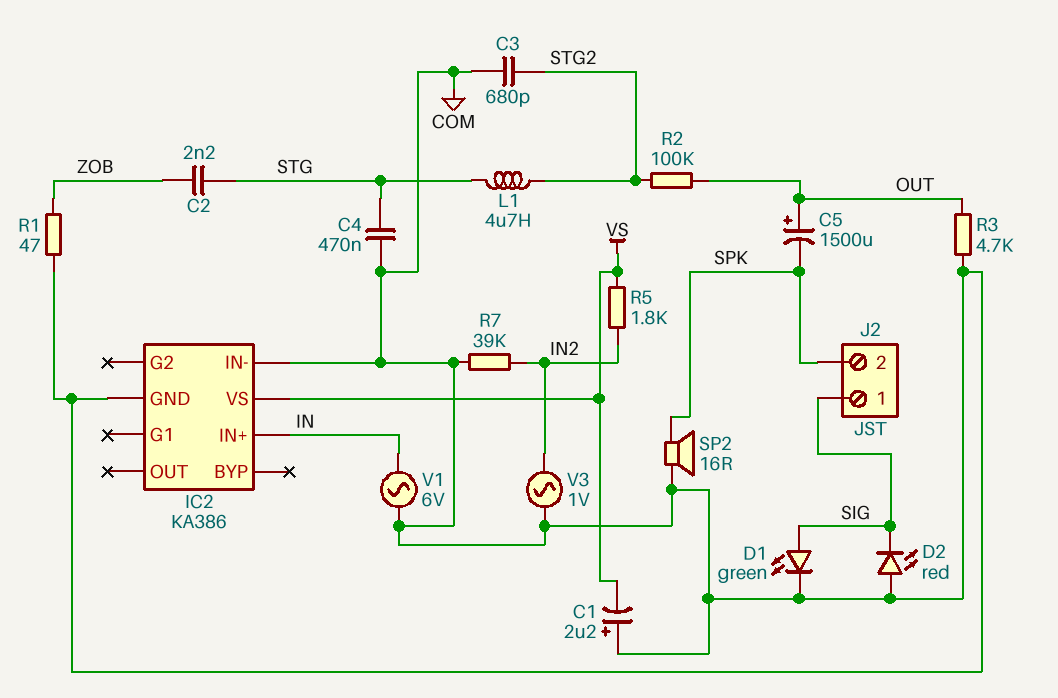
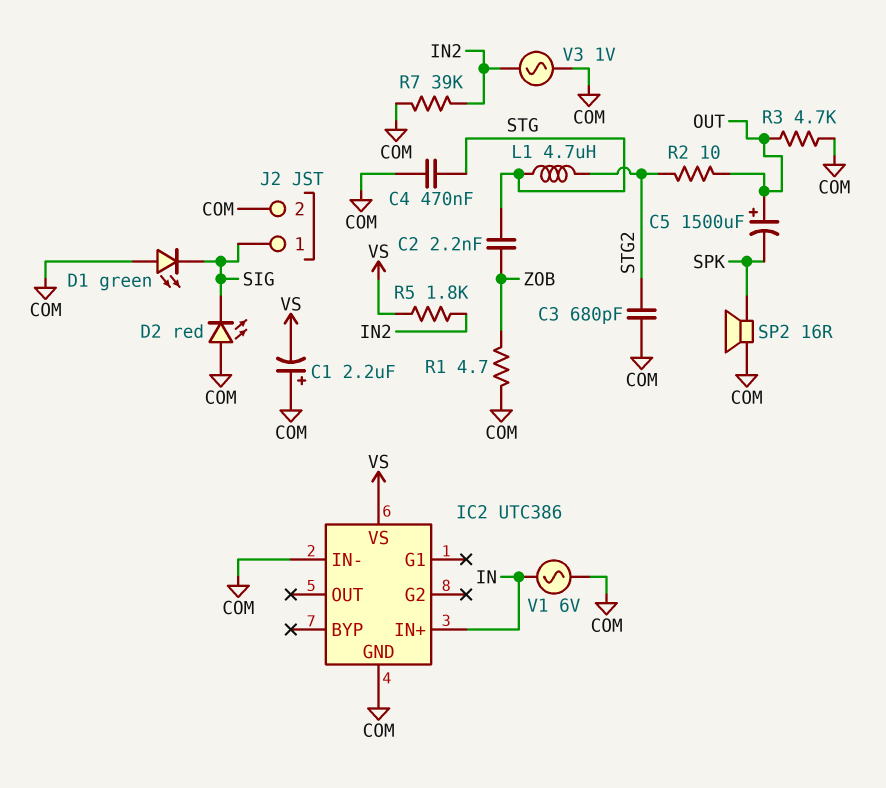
D1: LED green (A SIG, K COM) -> LED green (A COM, K SIG)
IC2: KA386 -> UTC386
J2 pin 2: SPK -> COM
R1: 47 (COM, ZOB) -> 4.7 (COM, ZOB)
R2: 100k (OUT, STG2) -> 10 (OUT, STG2)

